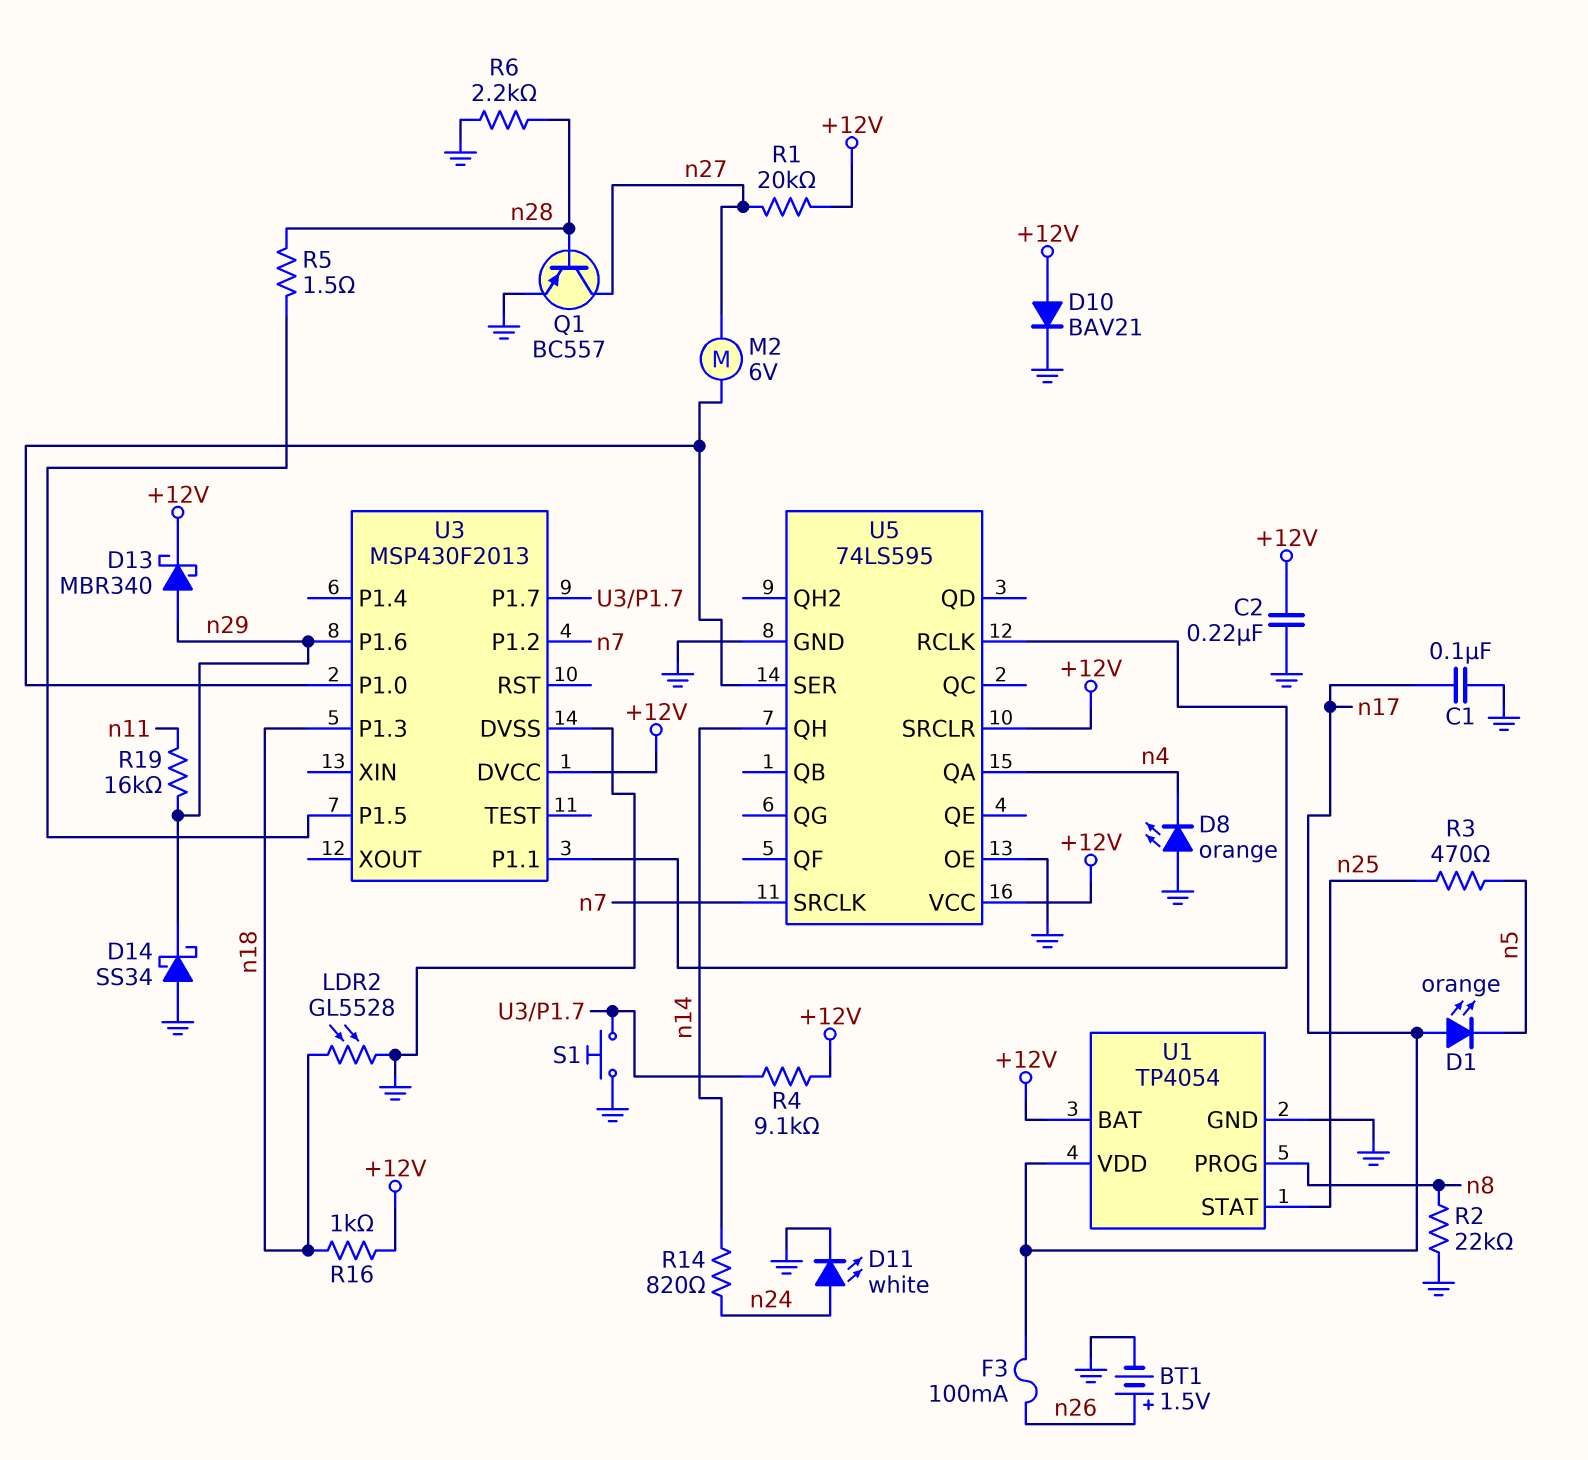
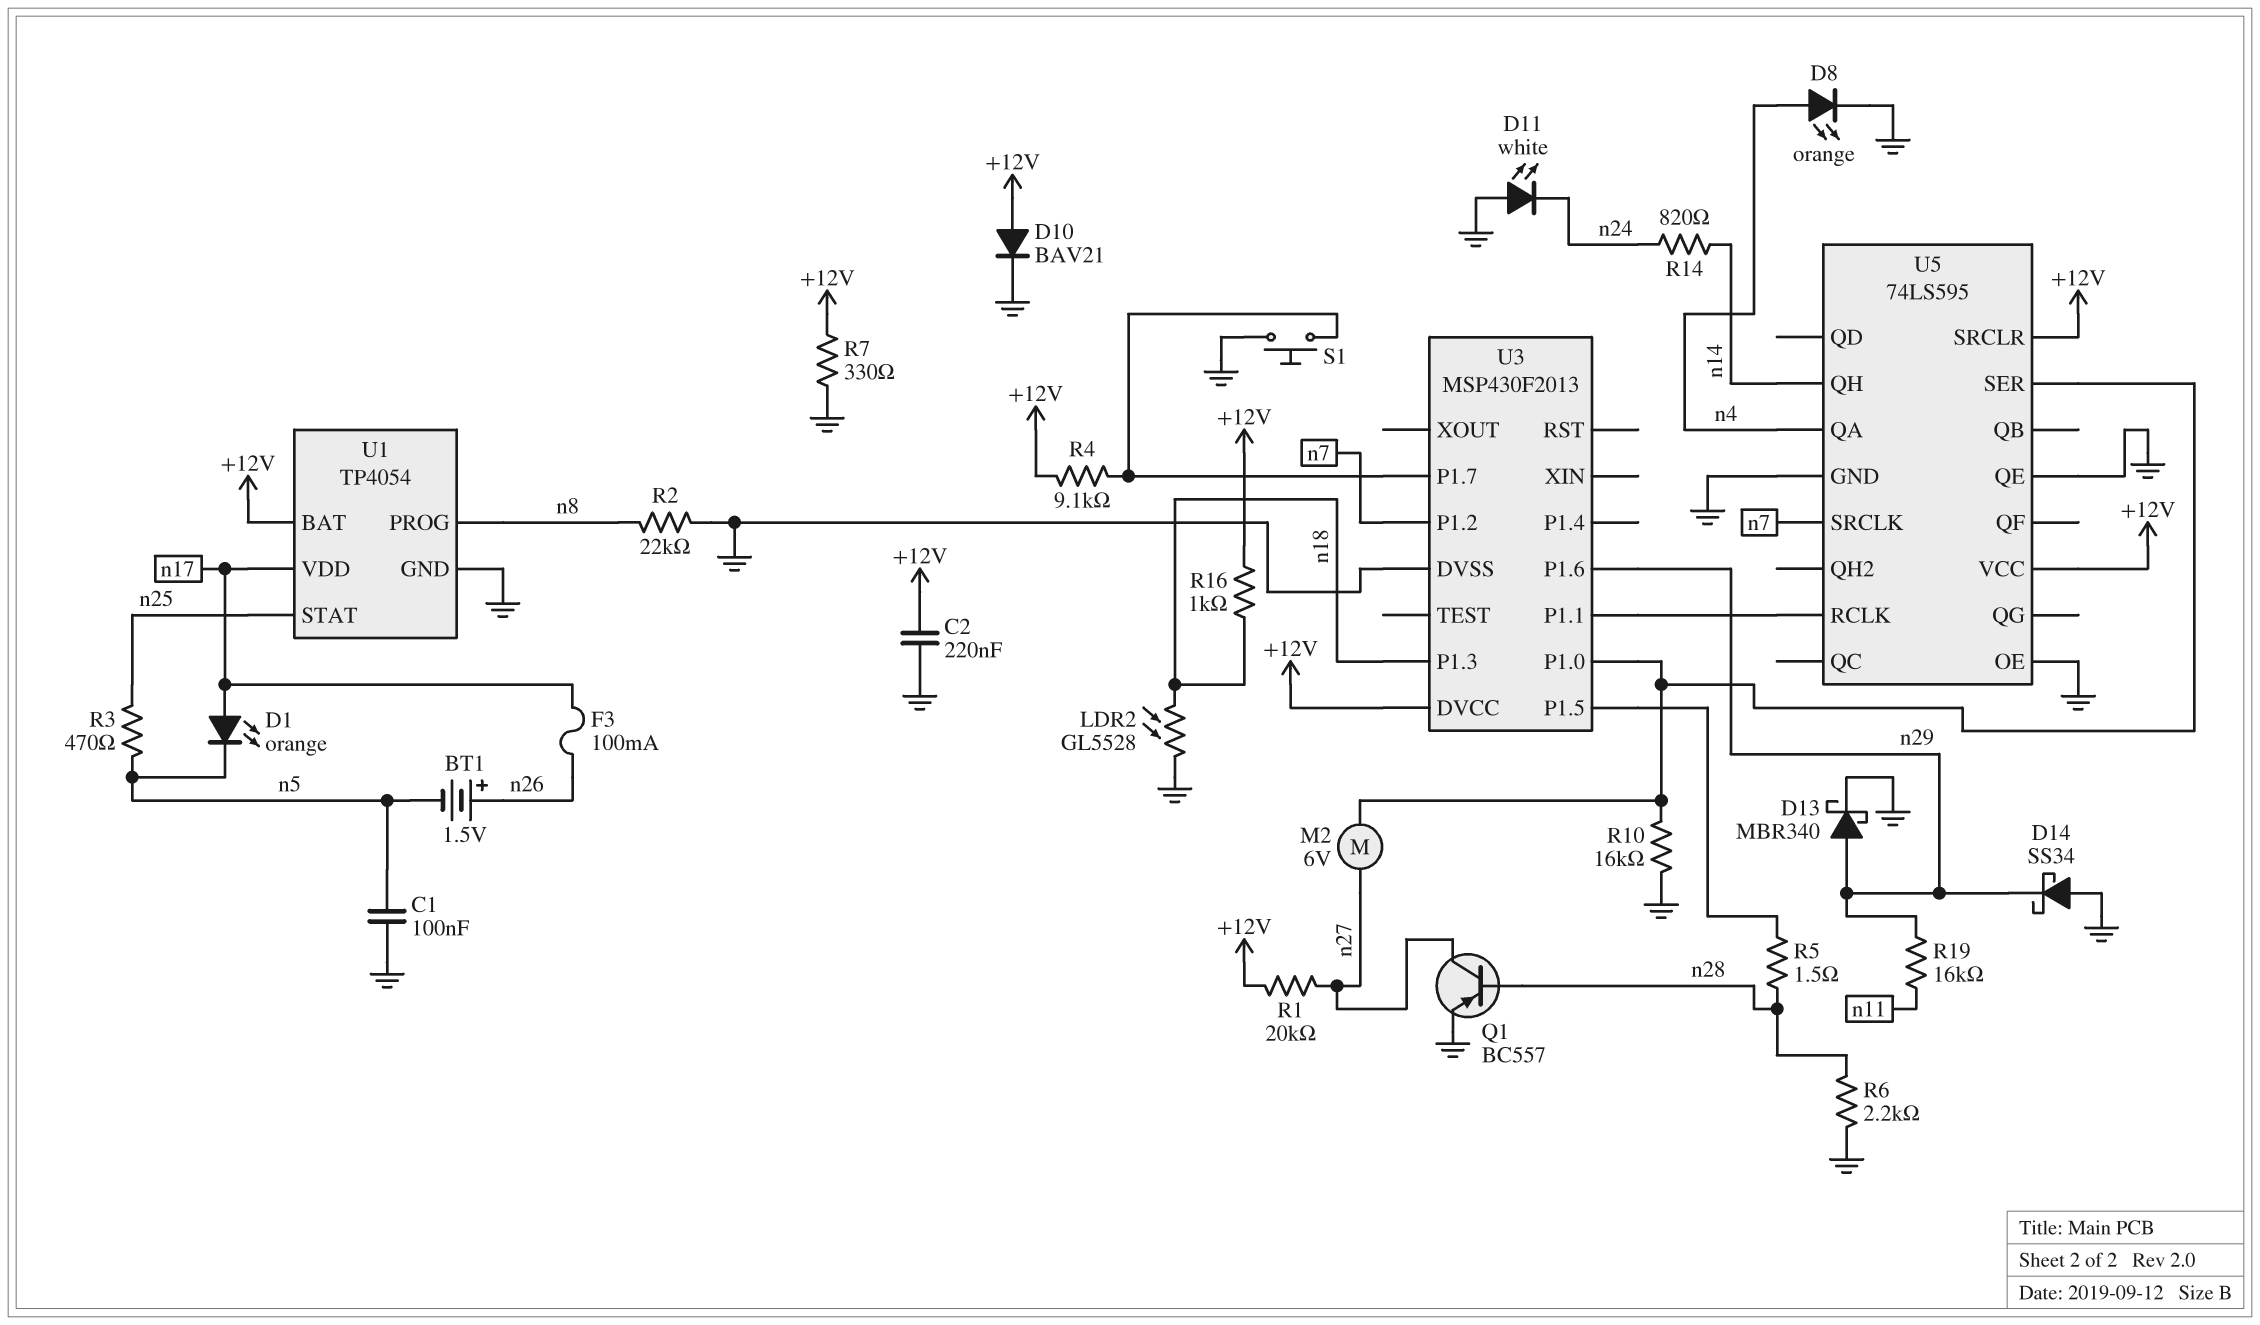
BT1: 1.5V (plus n26, minus GND) -> 1.5V (plus n26, minus n5)
C1: 100nF (GND, n17) -> 100nF (GND, n5)
D8: LED orange (A GND, K n4) -> LED orange (A n4, K GND)
D11: LED white (A n24, K GND) -> LED white (A GND, K n24)
D13: schottky MBR340 (A n29, K +12V) -> schottky MBR340 (A n29, K GND)
R7: none -> 330 (+12V, GND)
R10: none -> 16k (GND, U3/P1.0)
U5 pin QE: none -> GND

